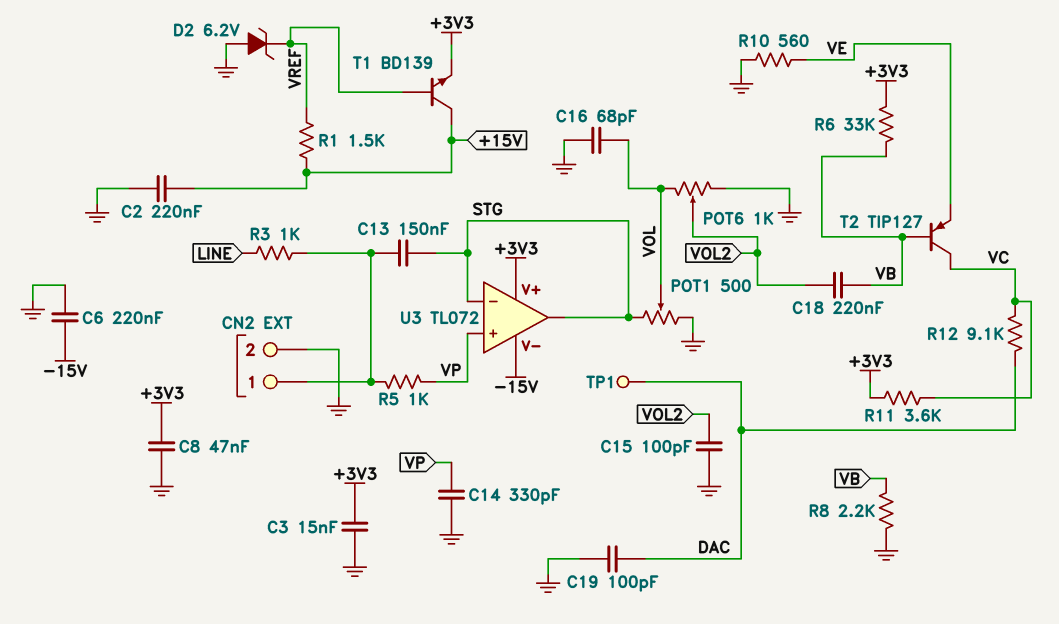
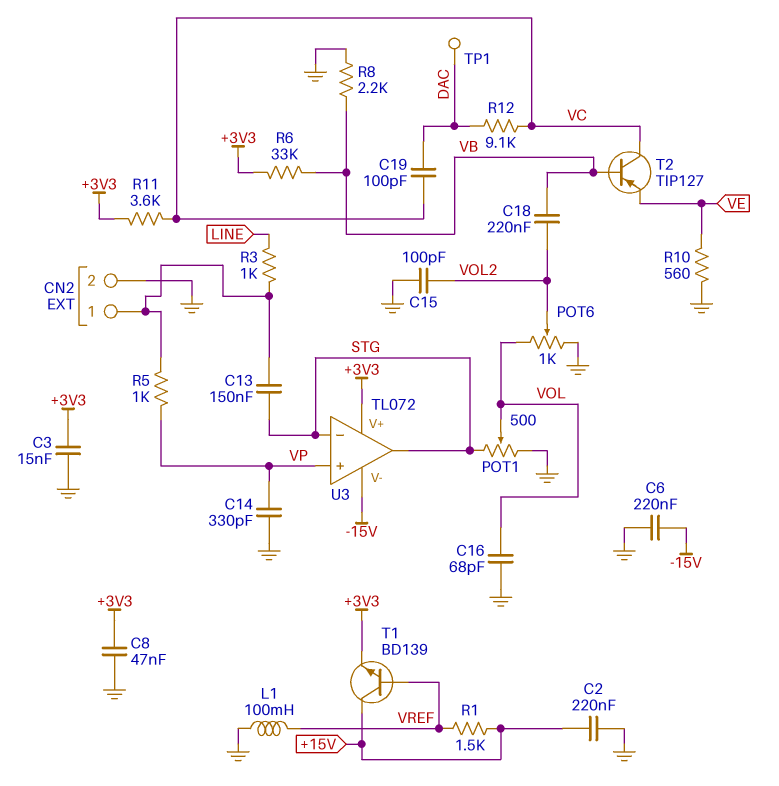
C19: 100pF (DAC, GND) -> 100pF (DAC, VC)
D2: zener 6.2V (A GND, K VREF) -> none
L1: none -> 100mH (GND, VREF)

